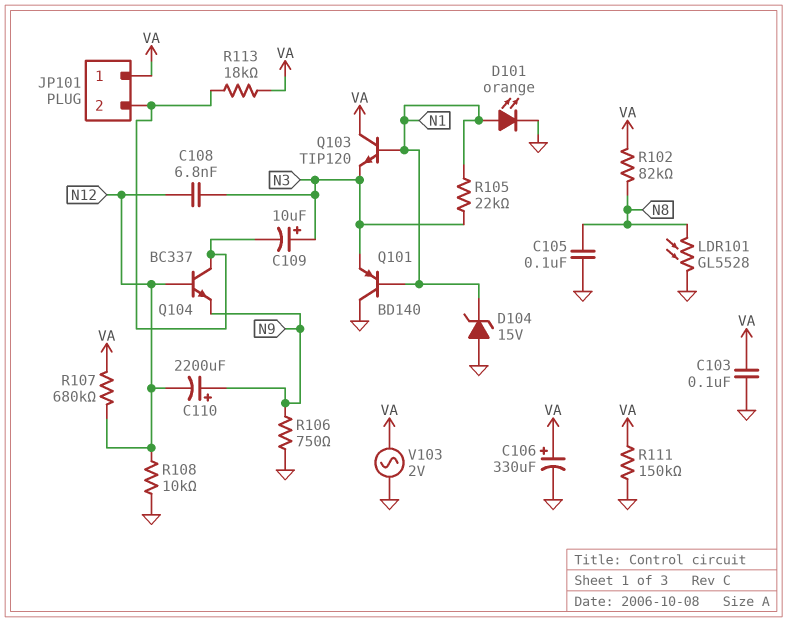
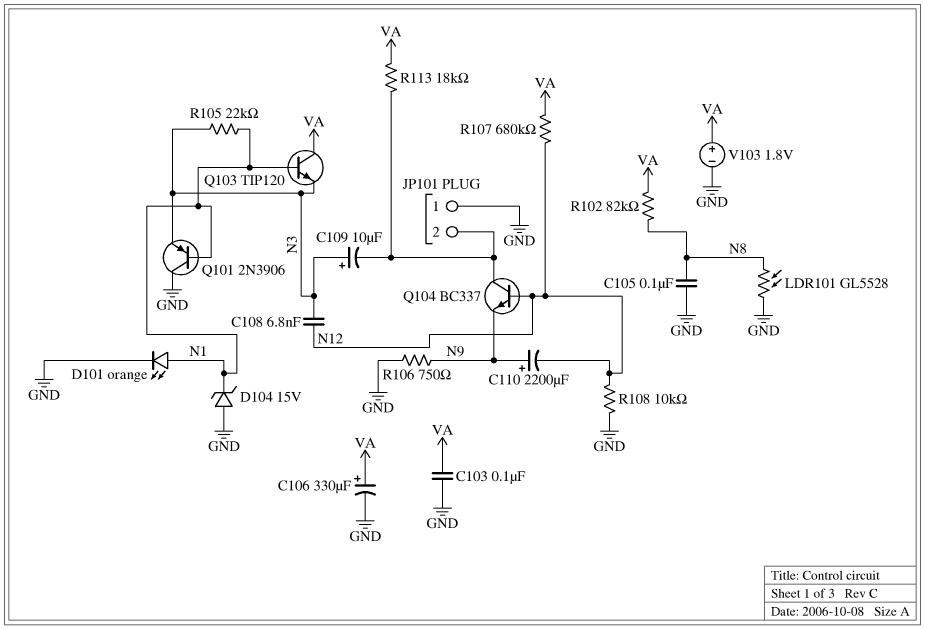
JP101 pin 1: VA -> GND
Q101: PNP BD140 (B N1, C GND, E N3) -> PNP 2N3906 (B N1, C GND, E N3)
R111: 150k (GND, VA) -> none
V103: AC 2V (GND, VA) -> 1.8V (plus VA, minus GND)

